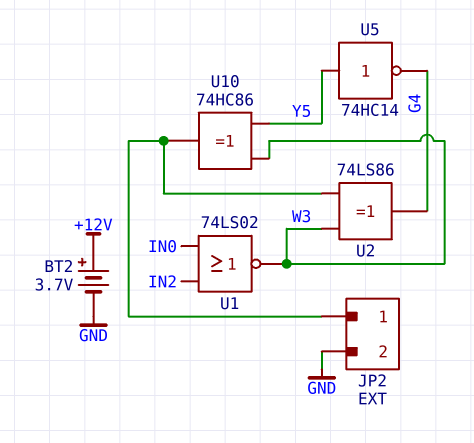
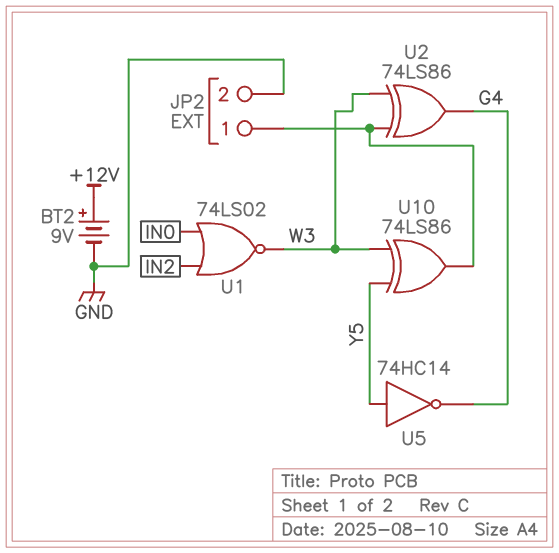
BT2: 3.7V (plus +12V, minus GND) -> 9V (plus +12V, minus GND)
U10: XOR 74HC86 (in W3, in Y5, out JP2/1) -> XOR 74LS86 (in W3, in Y5, out JP2/1)

